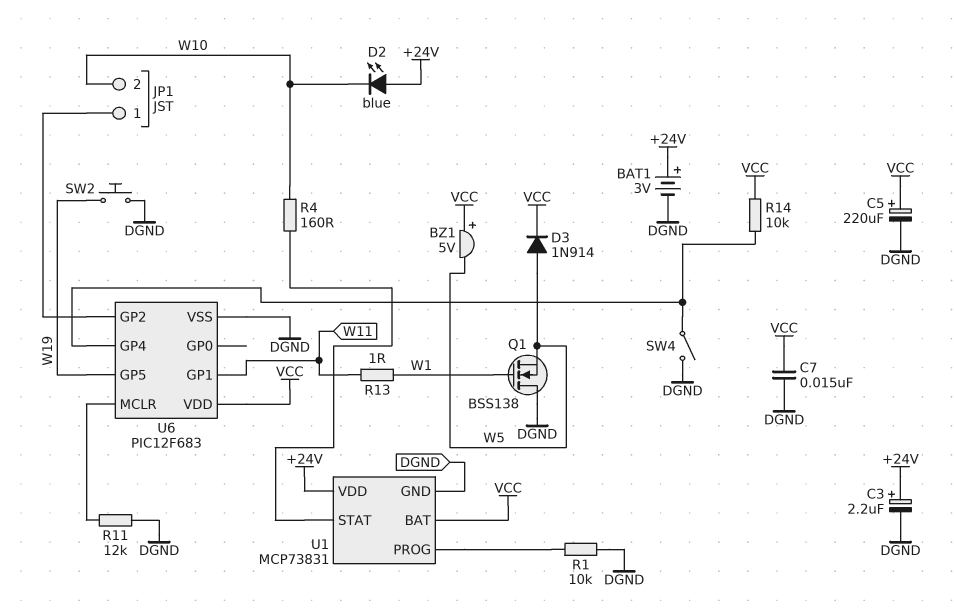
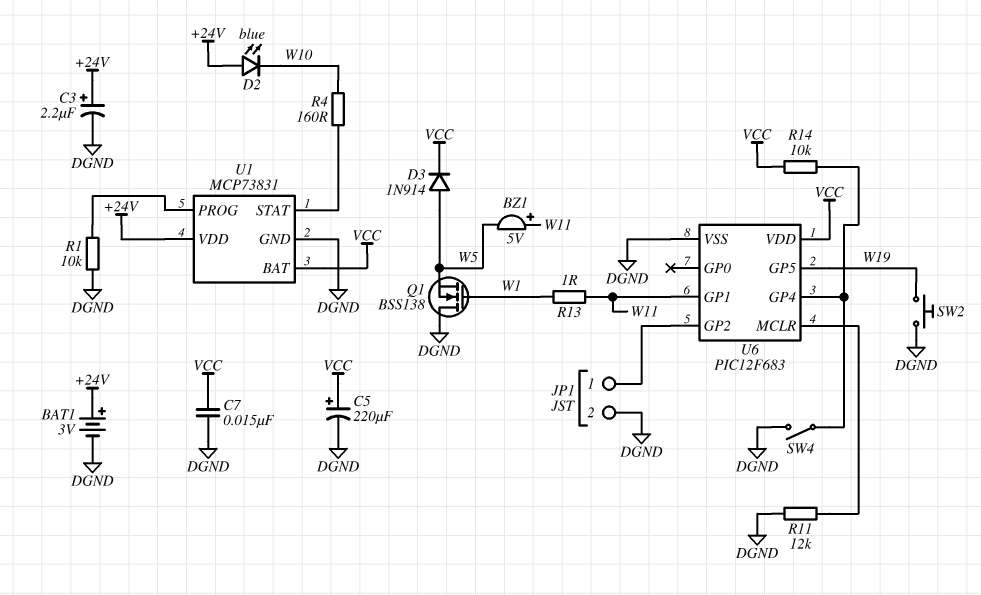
BZ1: buzzer 5V (plus VCC, minus W5) -> buzzer 5V (plus W11, minus W5)
JP1 pin 2: W10 -> DGND

